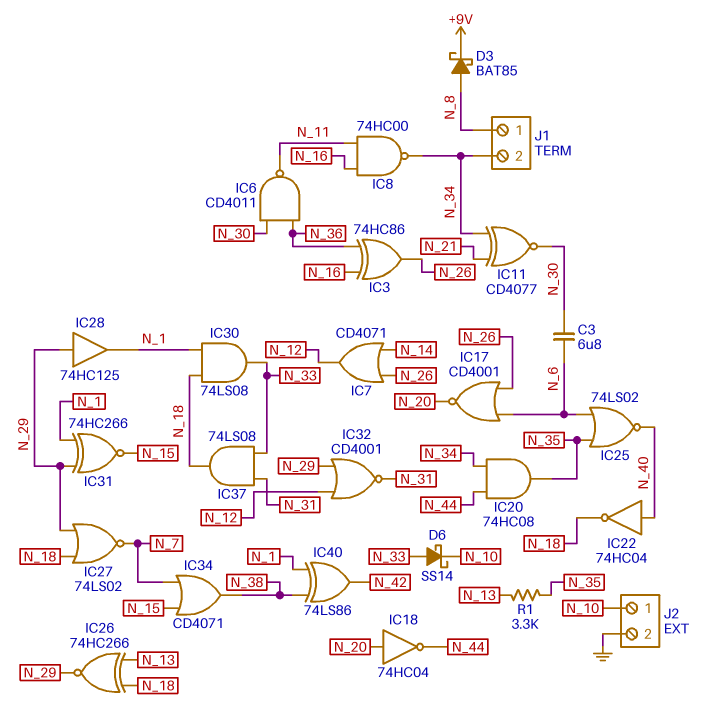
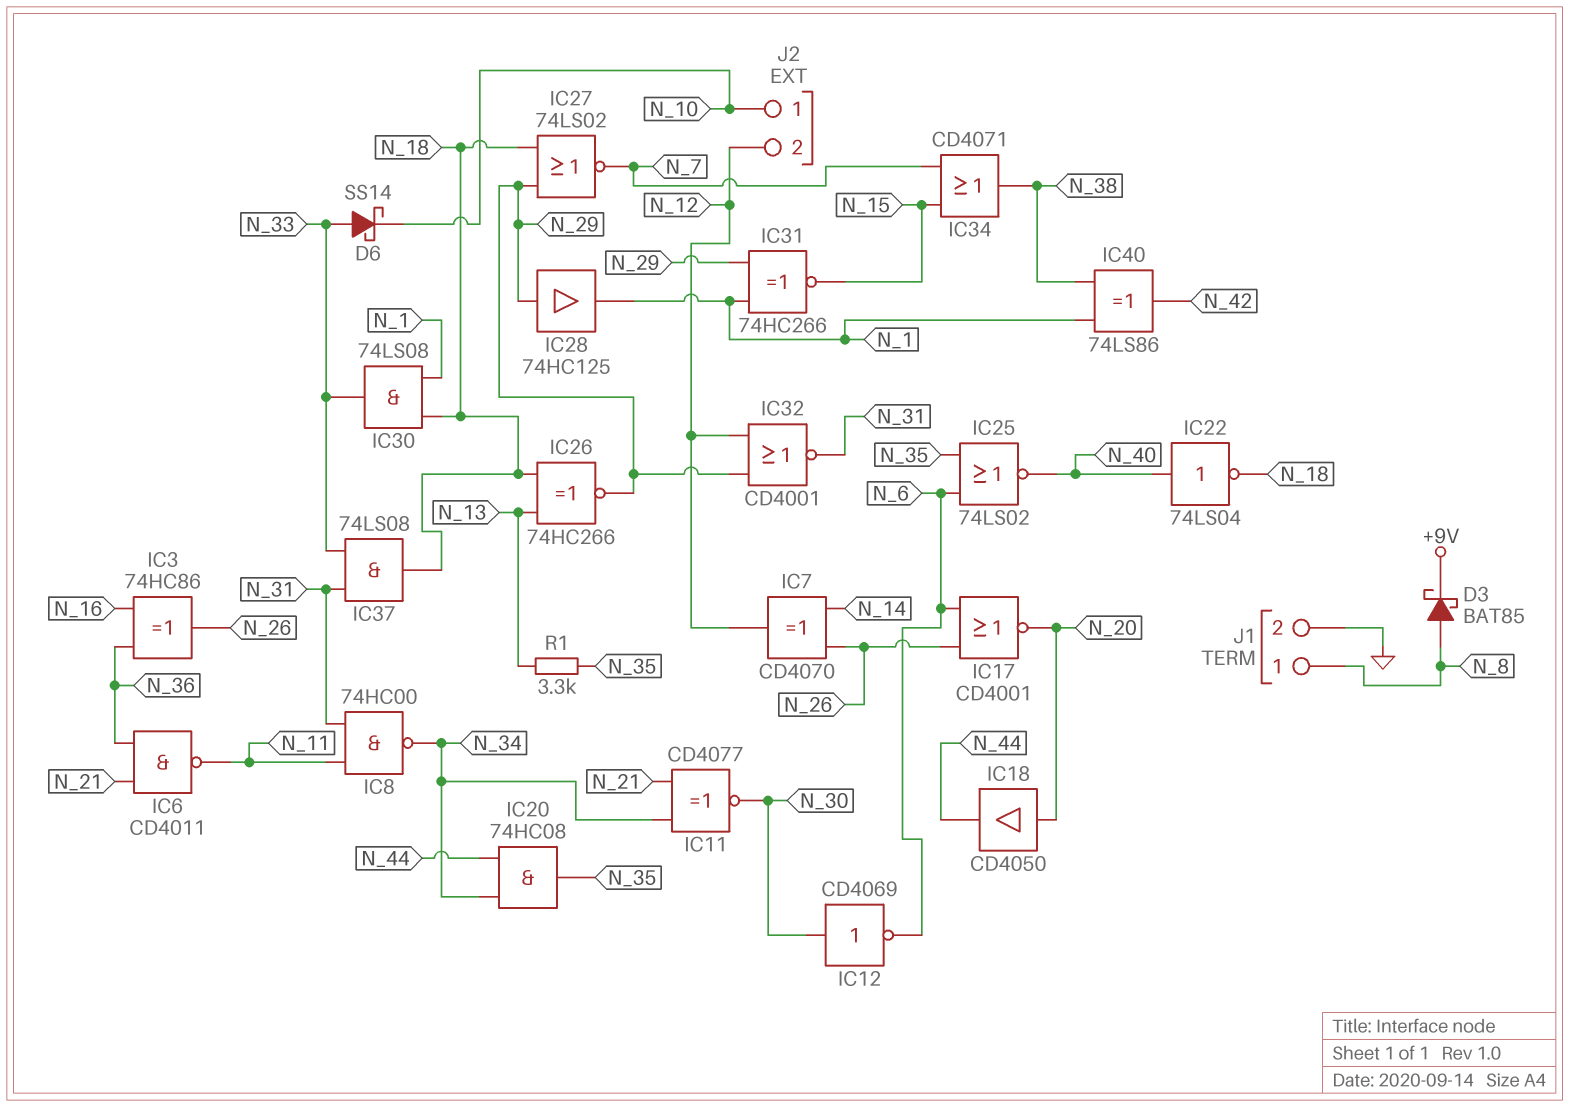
C3: 6.8uF (N_6, N_30) -> none
IC6: NAND CD4011 (in N_30, in N_36, out N_11) -> NAND CD4011 (in N_21, in N_36, out N_11)
IC7: OR CD4071 (in N_14, in N_26, out N_12) -> XOR CD4070 (in N_14, in N_26, out N_12)
IC8: NAND 74HC00 (in N_11, in N_16, out N_34) -> NAND 74HC00 (in N_11, in N_31, out N_34)
IC12: none -> NOT CD4069 (in N_30, out N_6)
IC18: NOT 74HC04 (in N_20, out N_44) -> buffer CD4050 (in N_20, out N_44)
IC22: NOT 74HC04 (in N_40, out N_18) -> NOT 74LS04 (in N_40, out N_18)
J1 pin 2: N_34 -> GND
J2 pin 2: GND -> N_12

